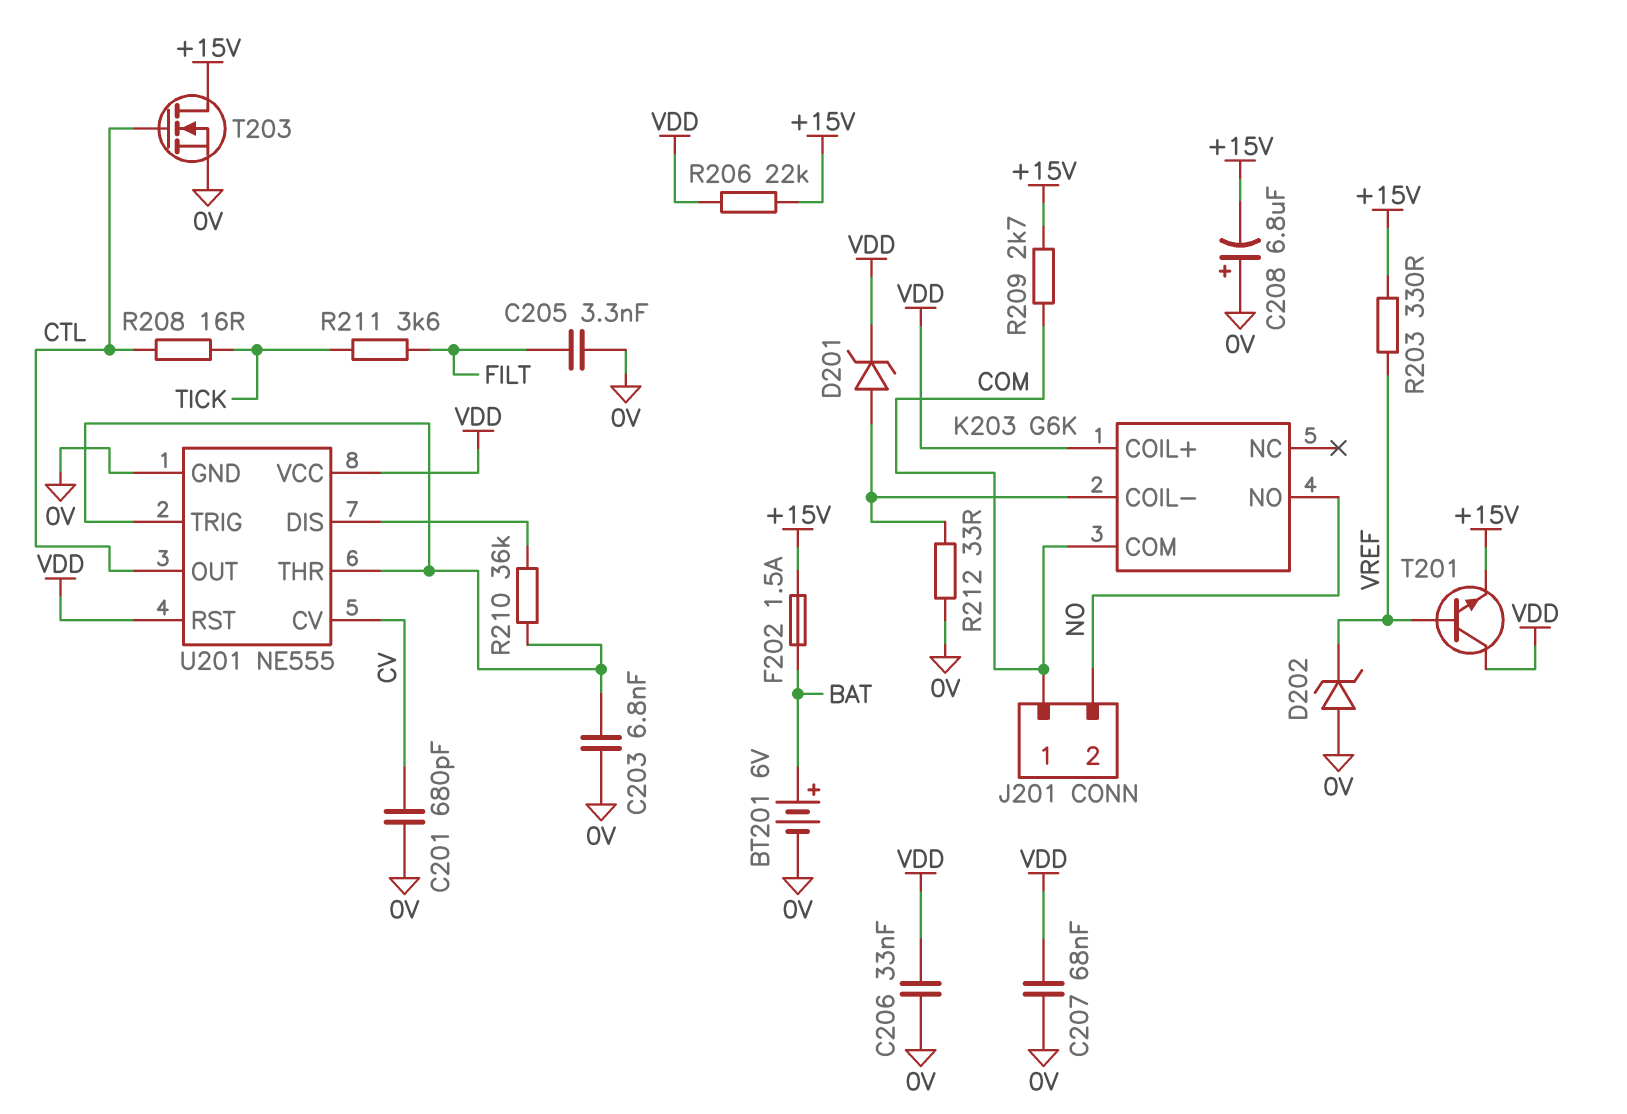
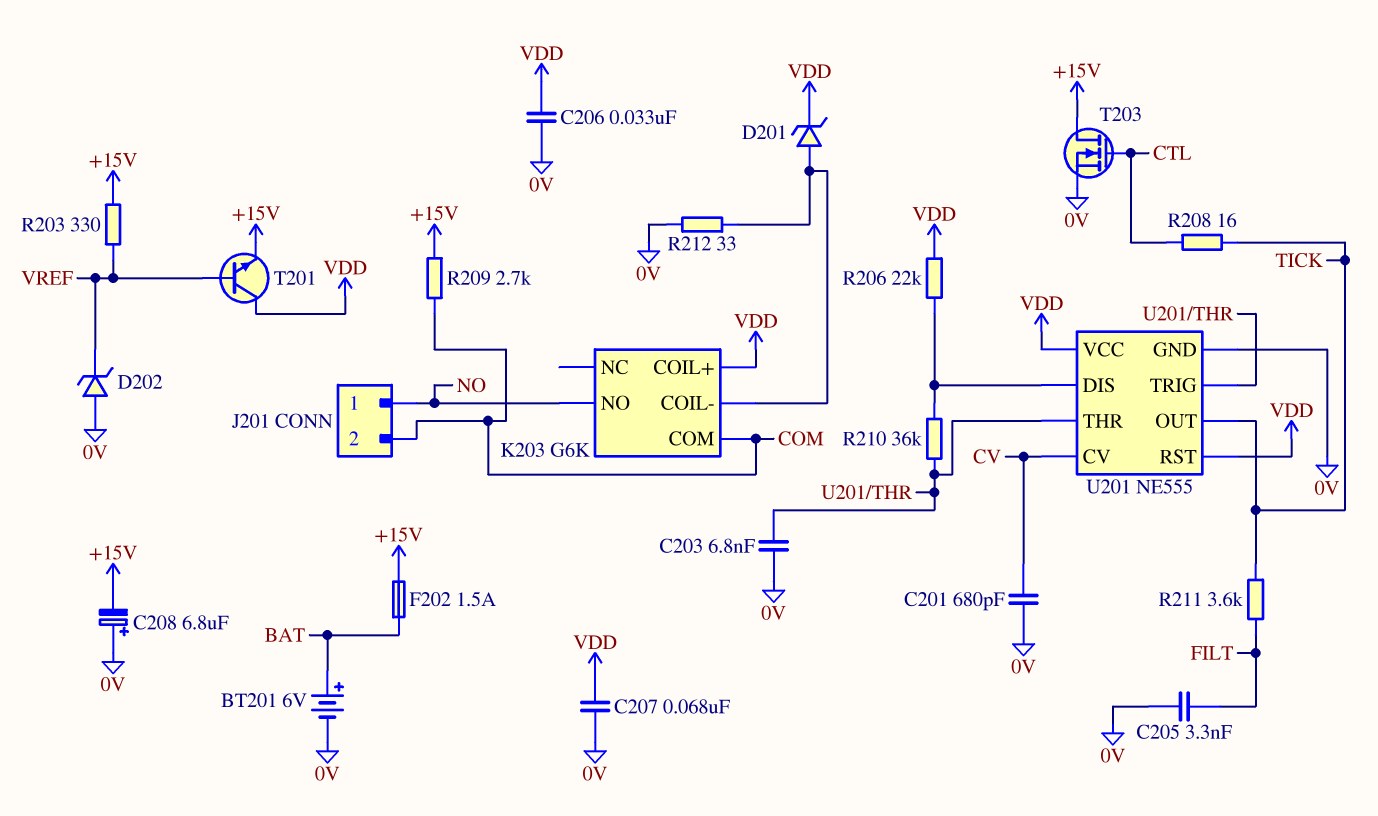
J201 pin 1: COM -> NO
J201 pin 2: NO -> COM
R206: 22k (+15V, VDD) -> 22k (U201/DIS, VDD)
U201 pin OUT: CTL -> TICK

